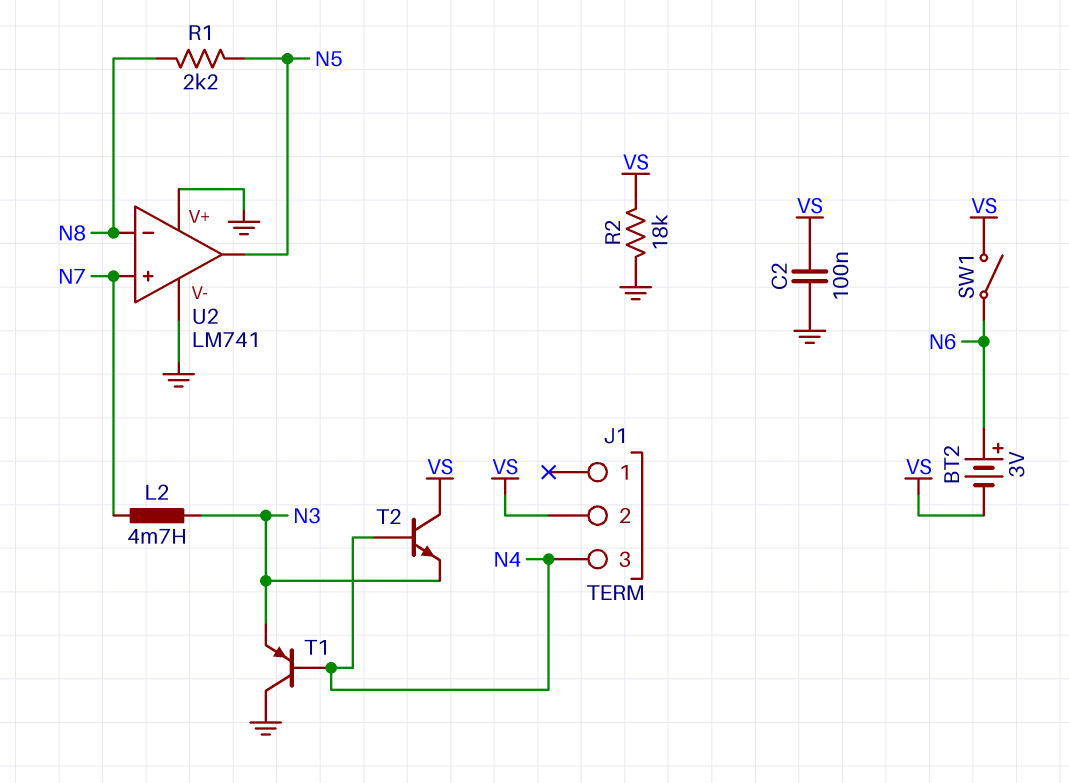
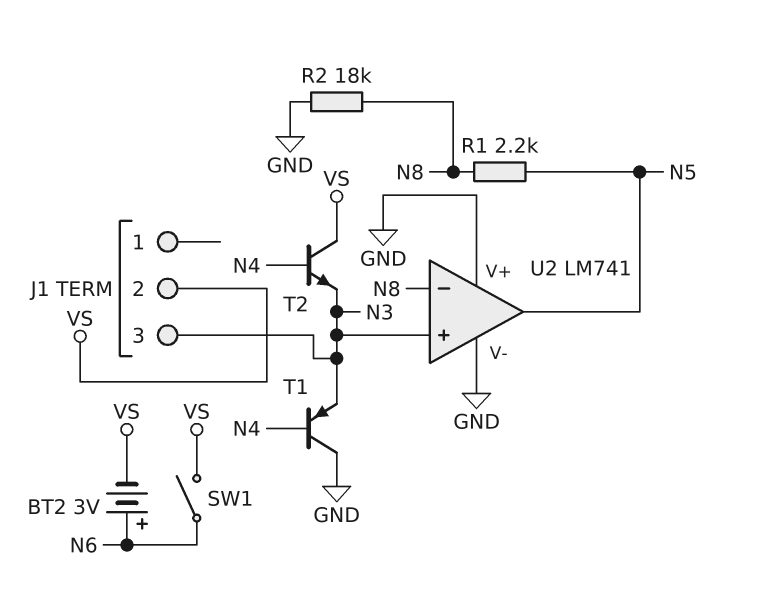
C2: 100nF (GND, VS) -> none
J1 pin 3: N4 -> N3
L2: 4.7mH (N3, N7) -> none
R2: 18k (GND, VS) -> 18k (GND, N8)
U2 pin in+: N7 -> N3

